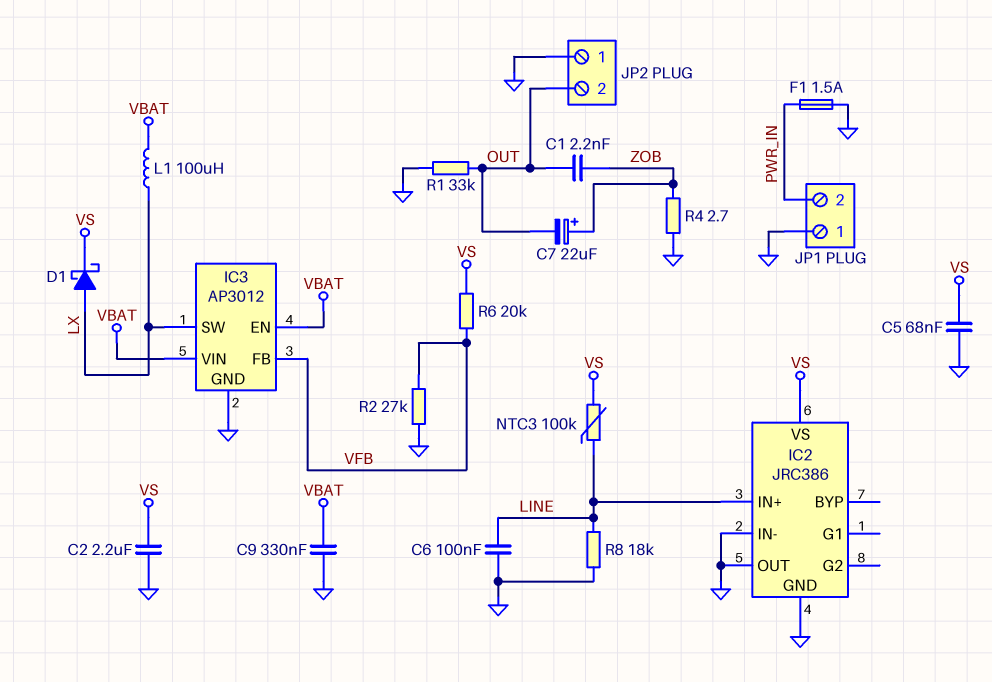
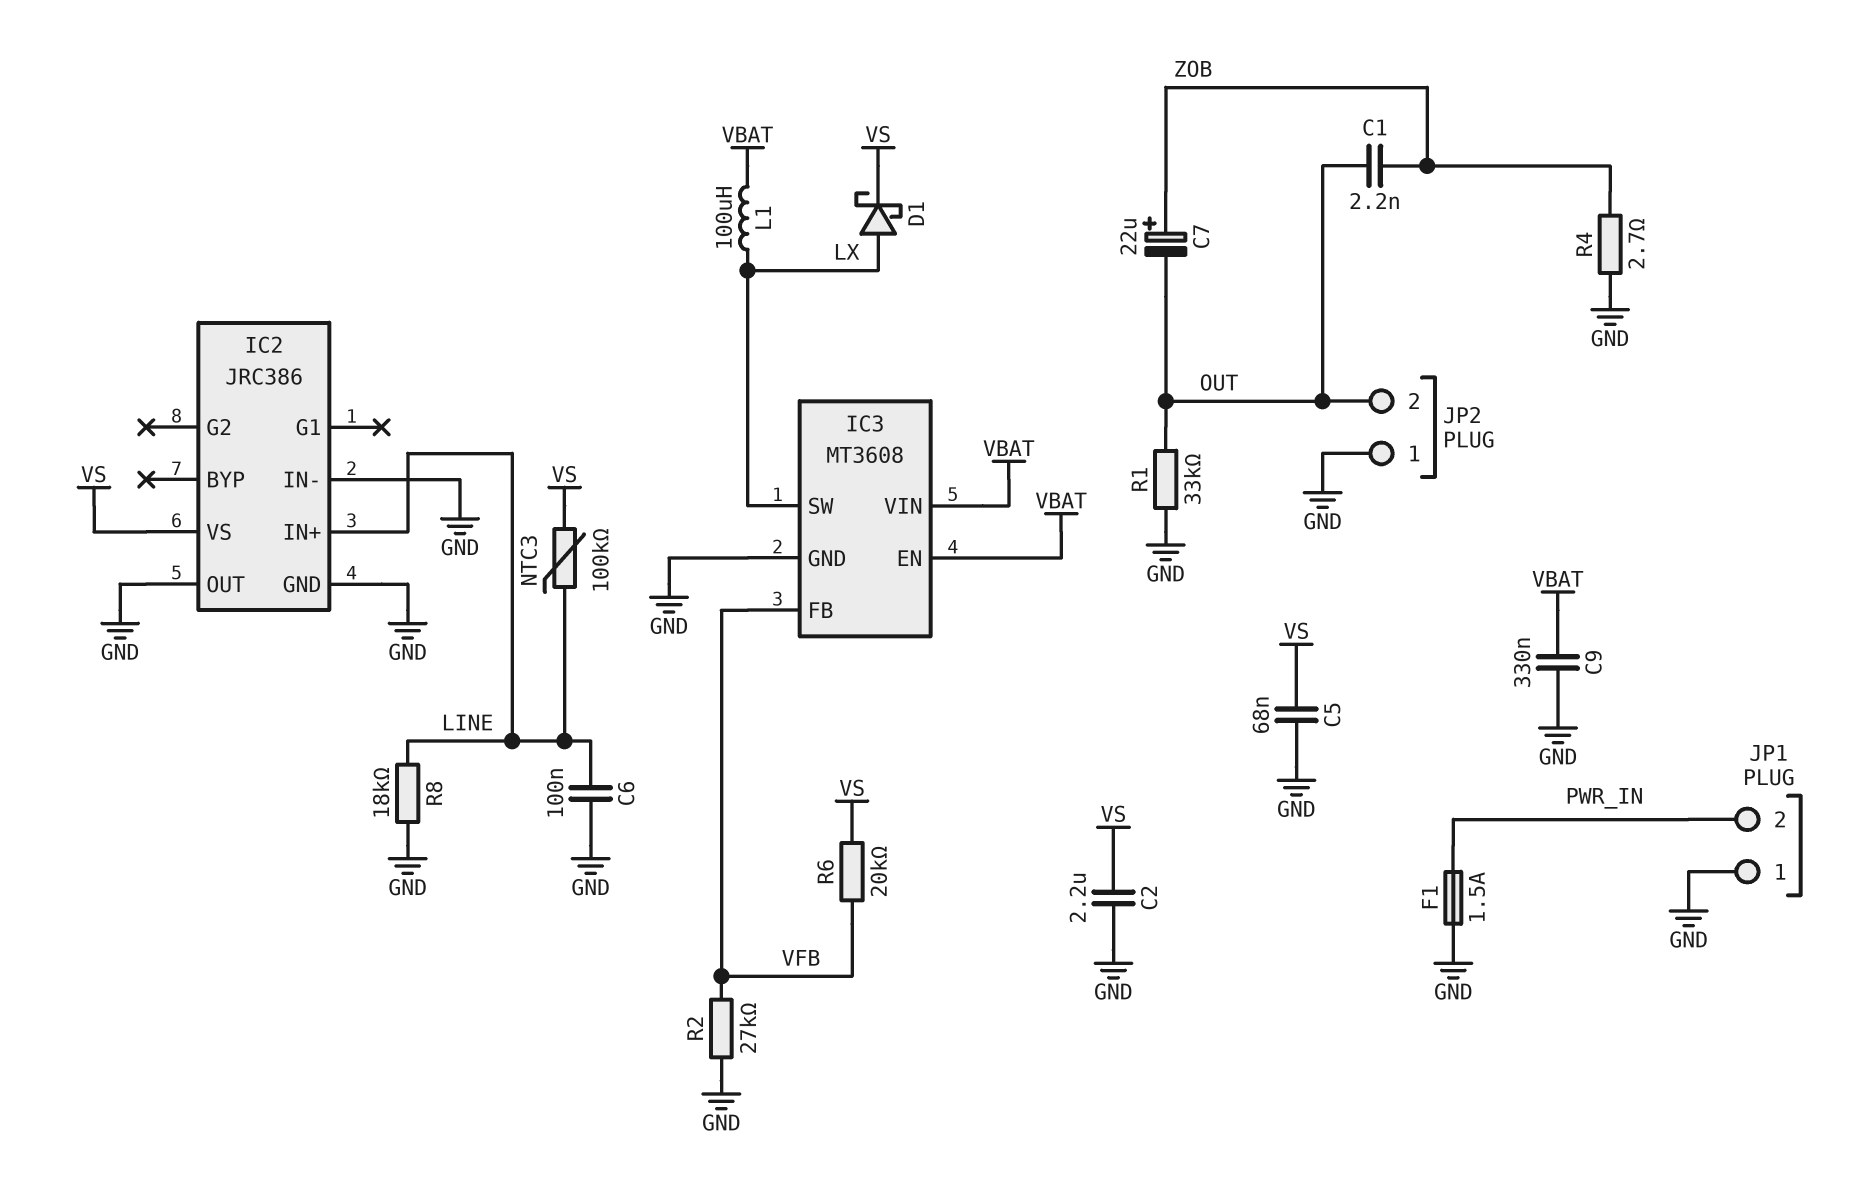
IC3: AP3012 -> MT3608

